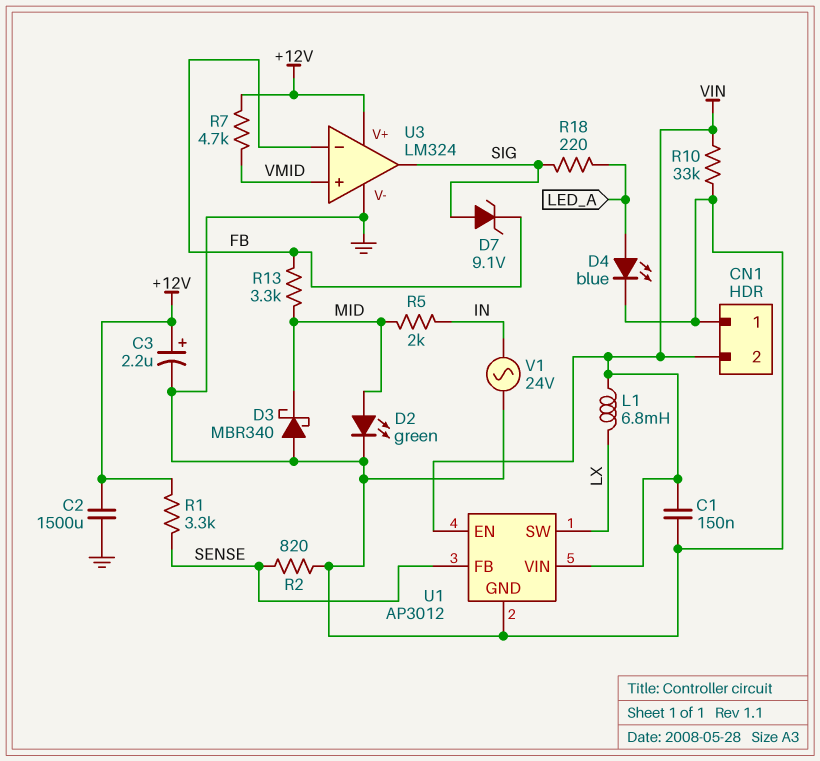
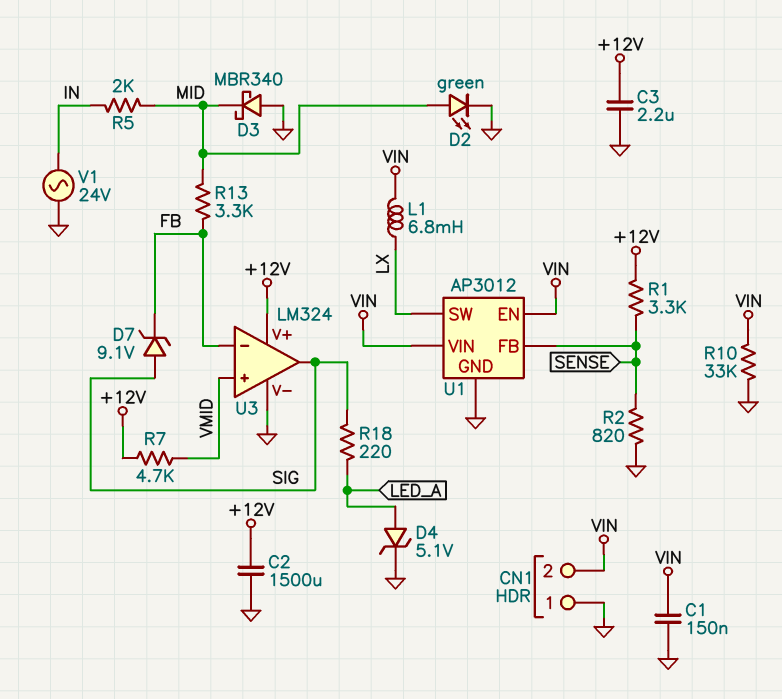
C3: 2.2uF (plus +12V, minus GND) -> 2.2uF (+12V, GND)
D4: LED blue (A LED_A, K GND) -> zener 5.1V (A LED_A, K GND)

